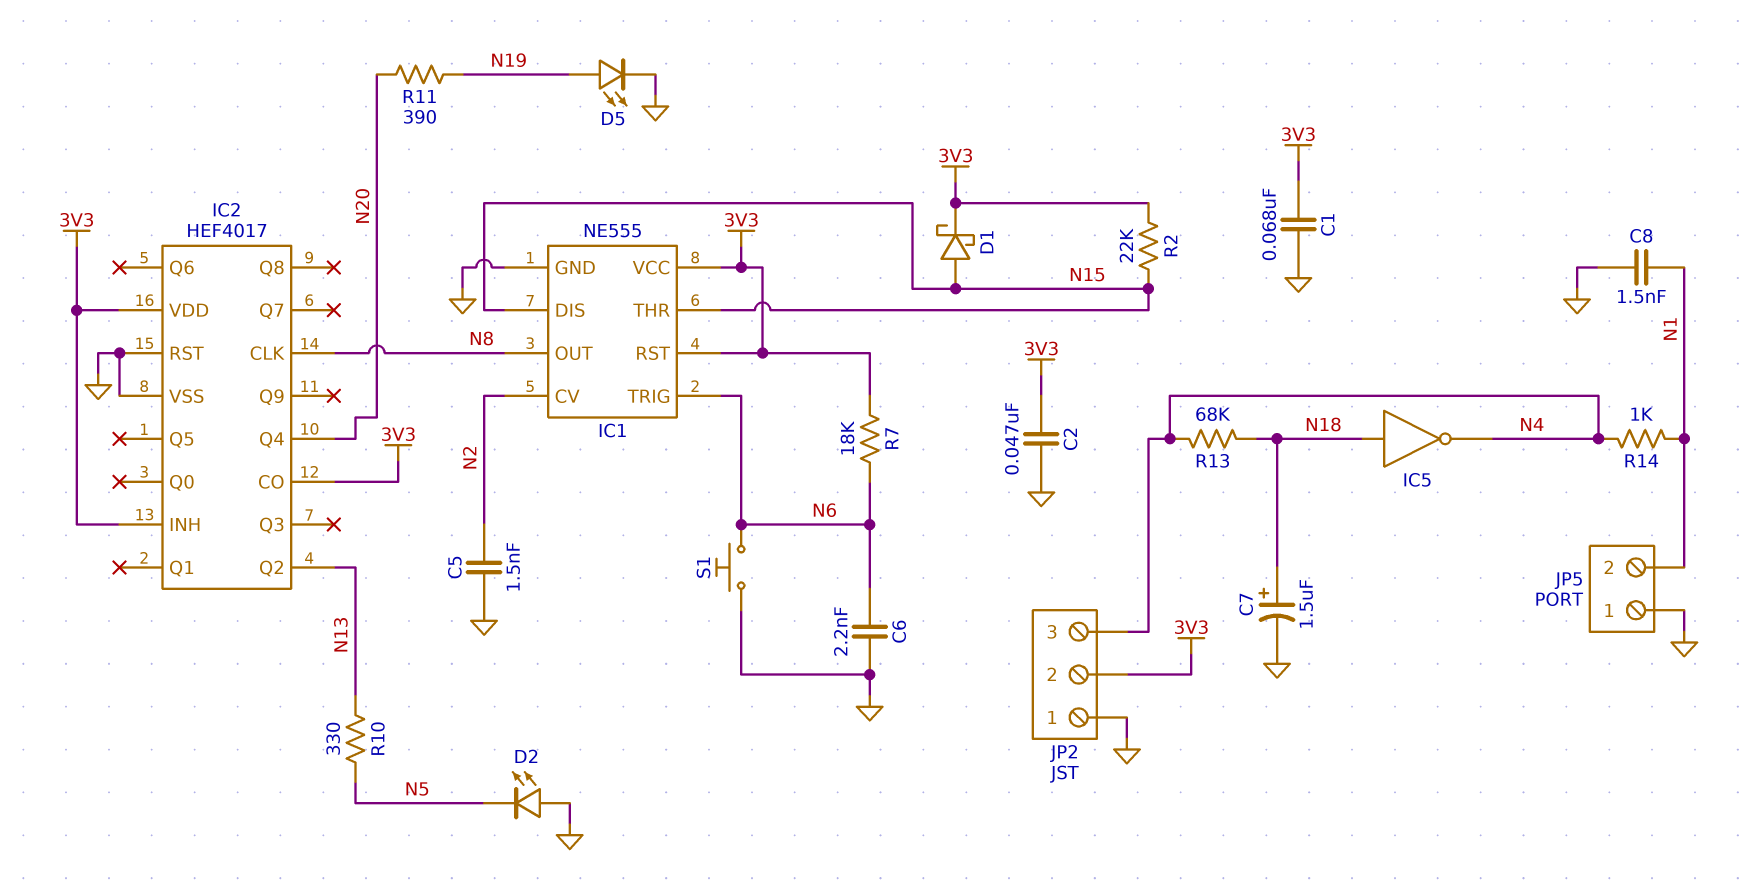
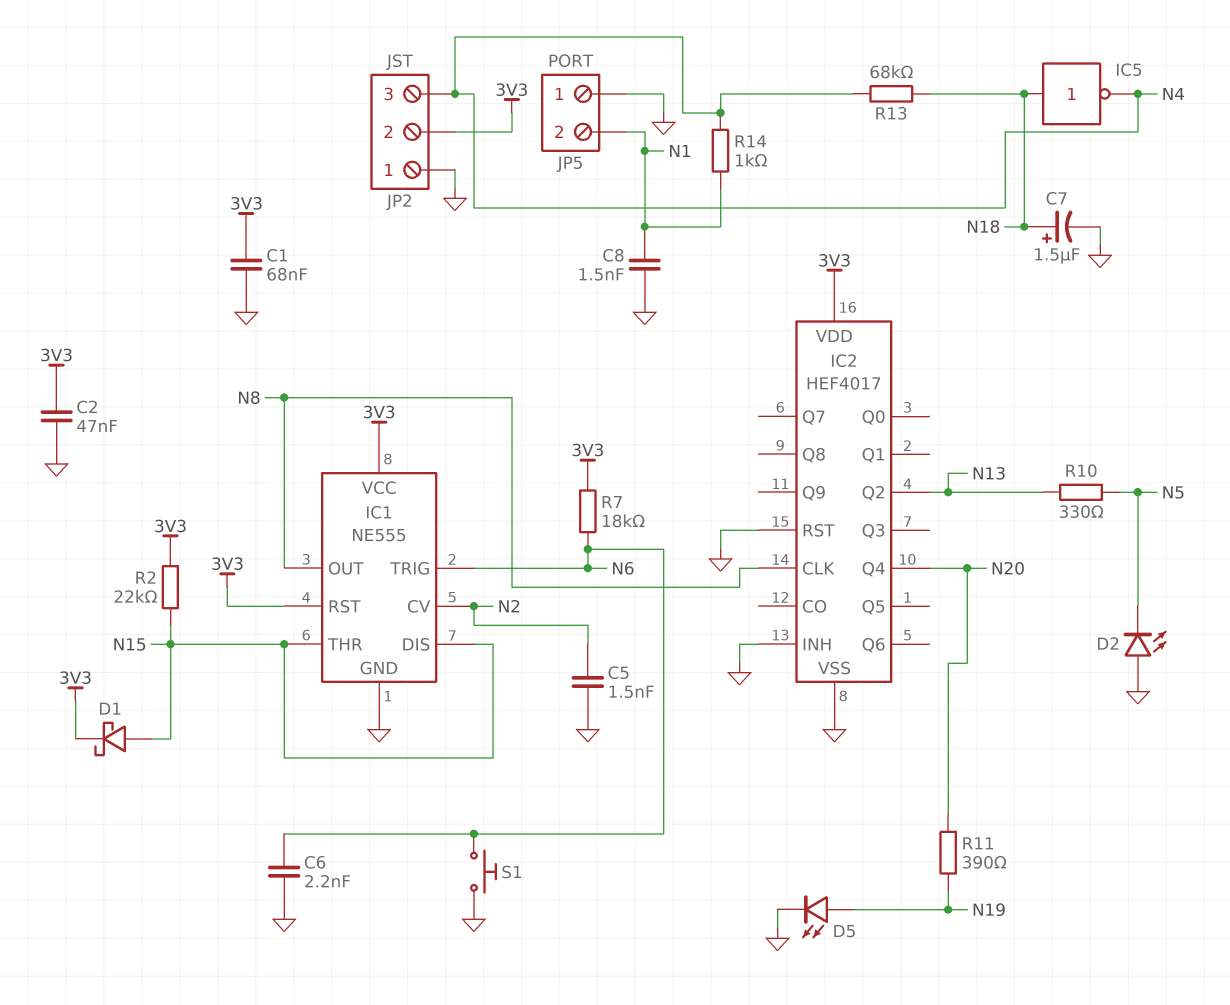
IC2 pin CO: 3V3 -> none
IC2 pin INH: 3V3 -> GND

